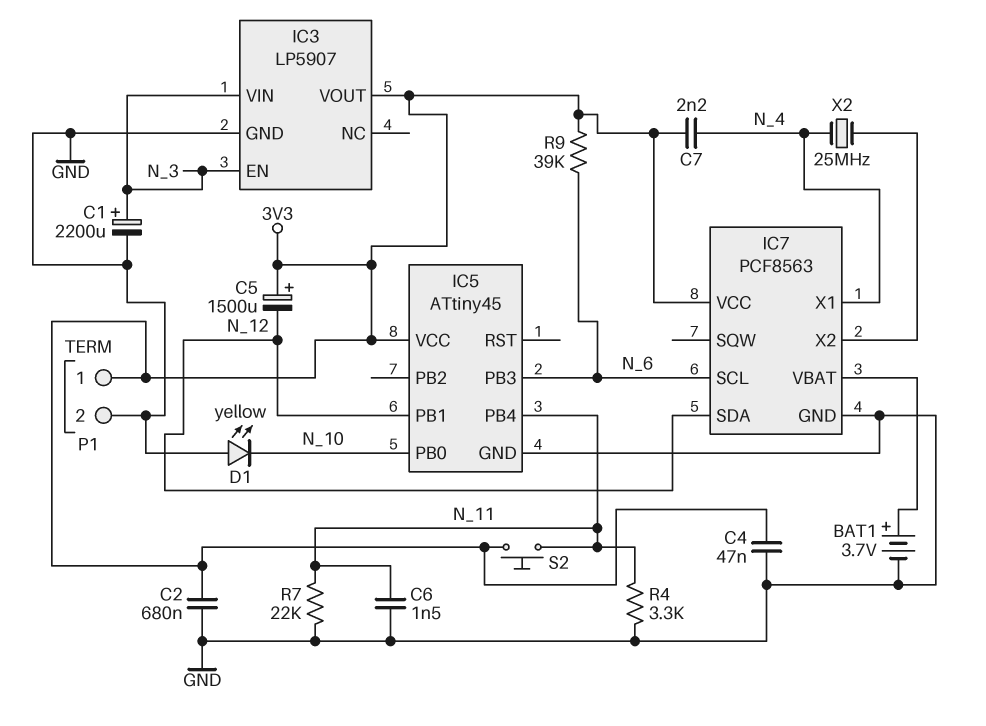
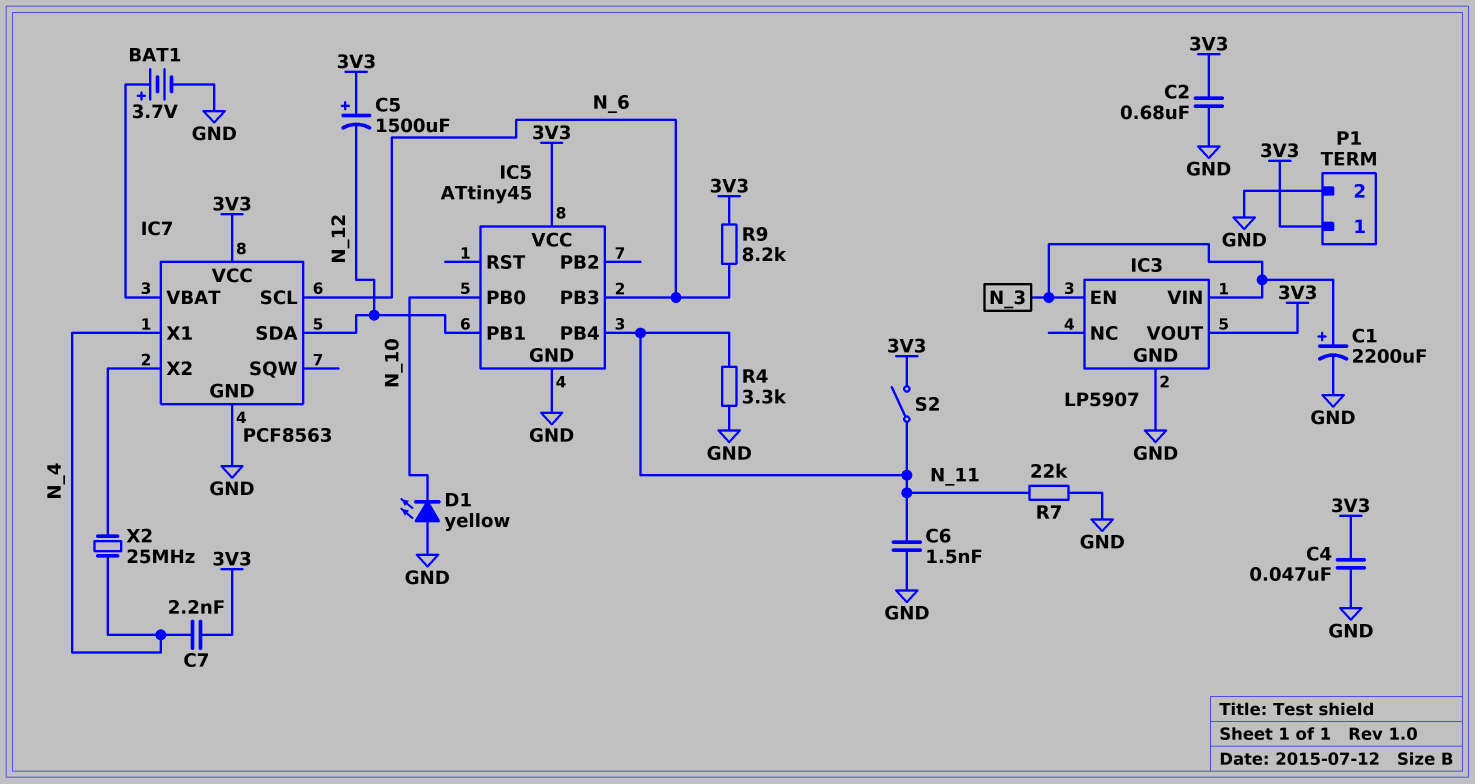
R9: 39k (3V3, N_6) -> 8.2k (3V3, N_6)
S2: button (3V3, N_11) -> switch (3V3, N_11)

